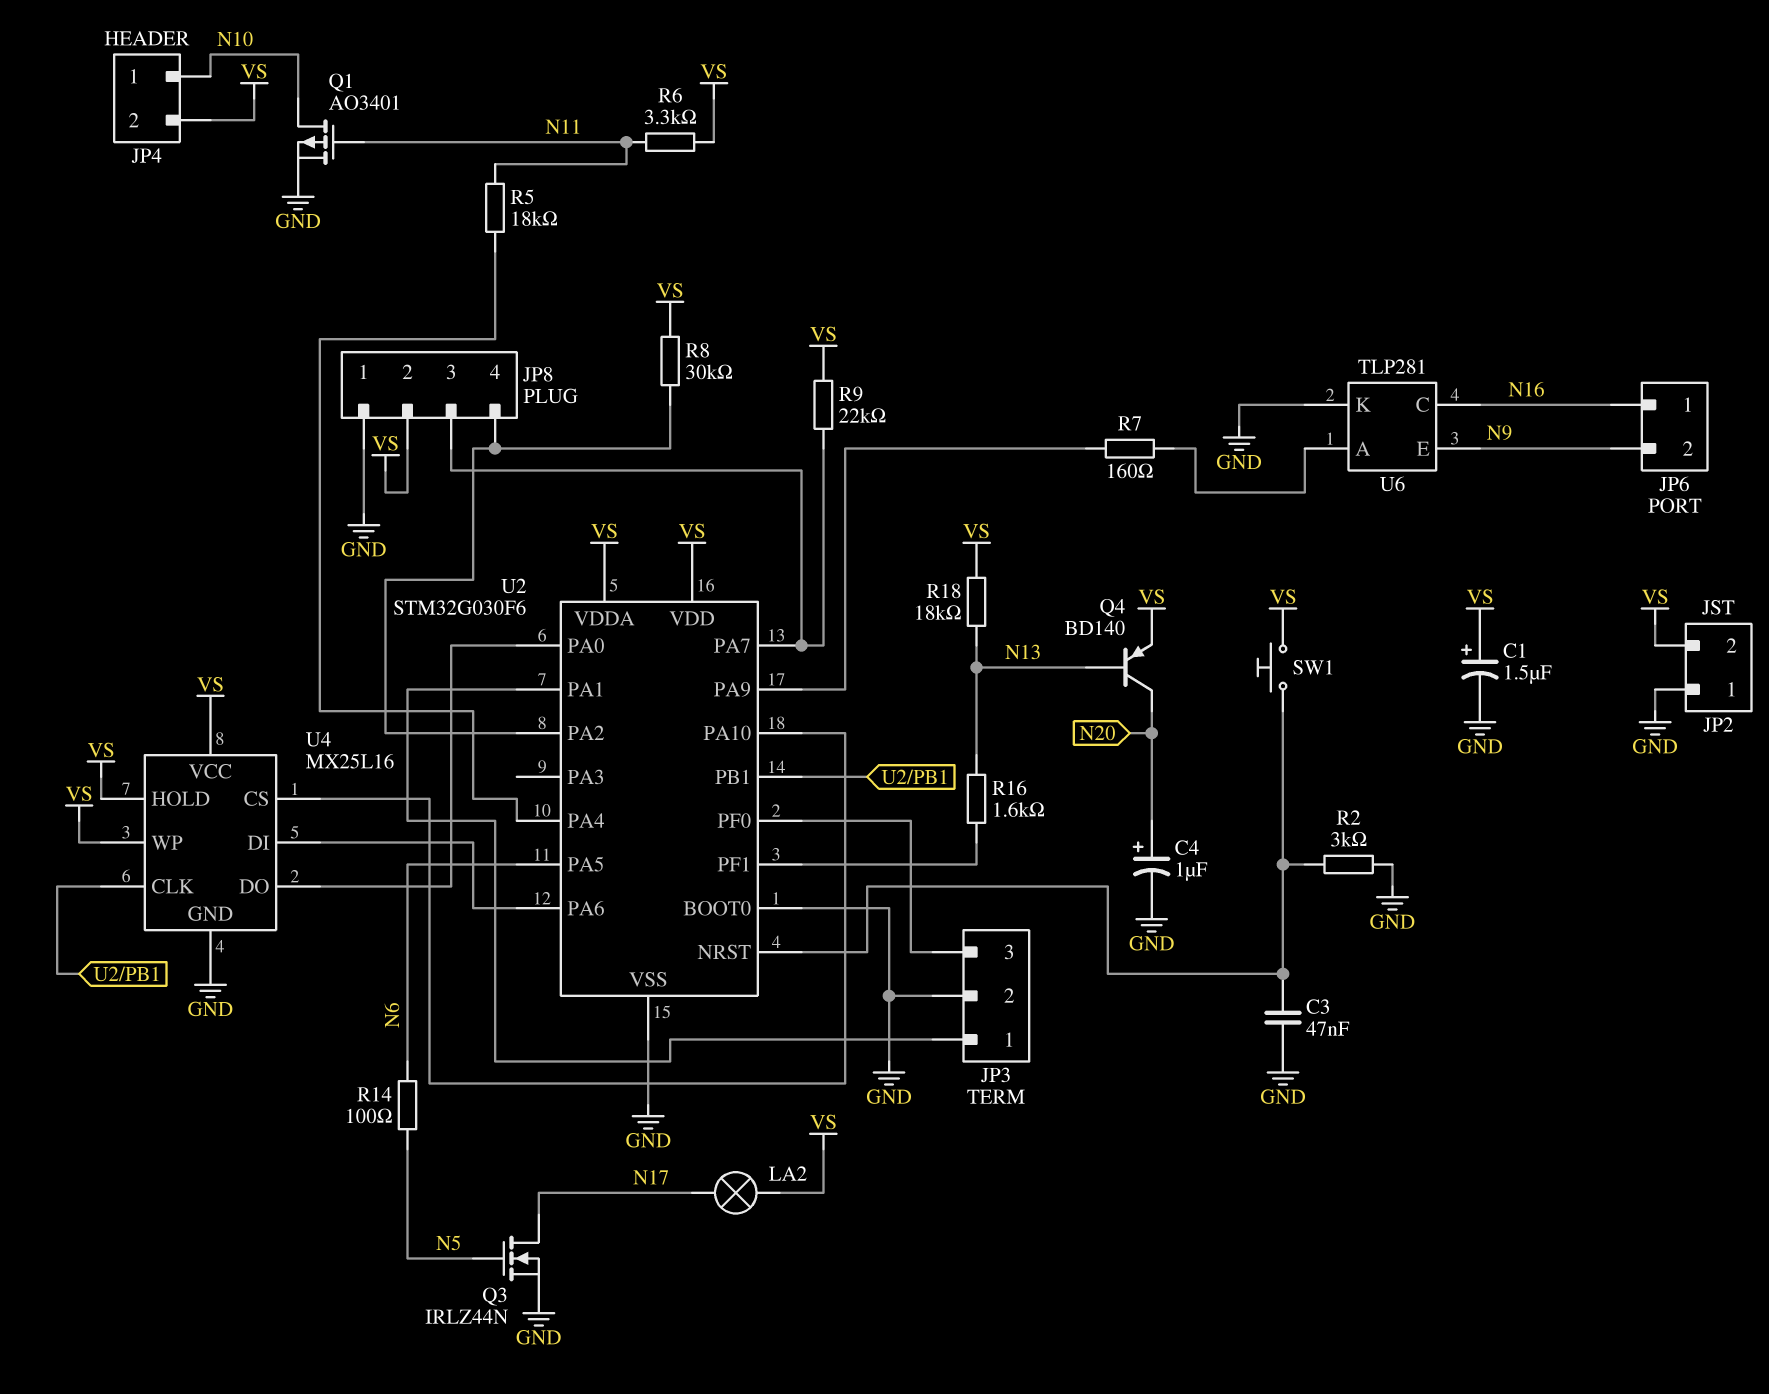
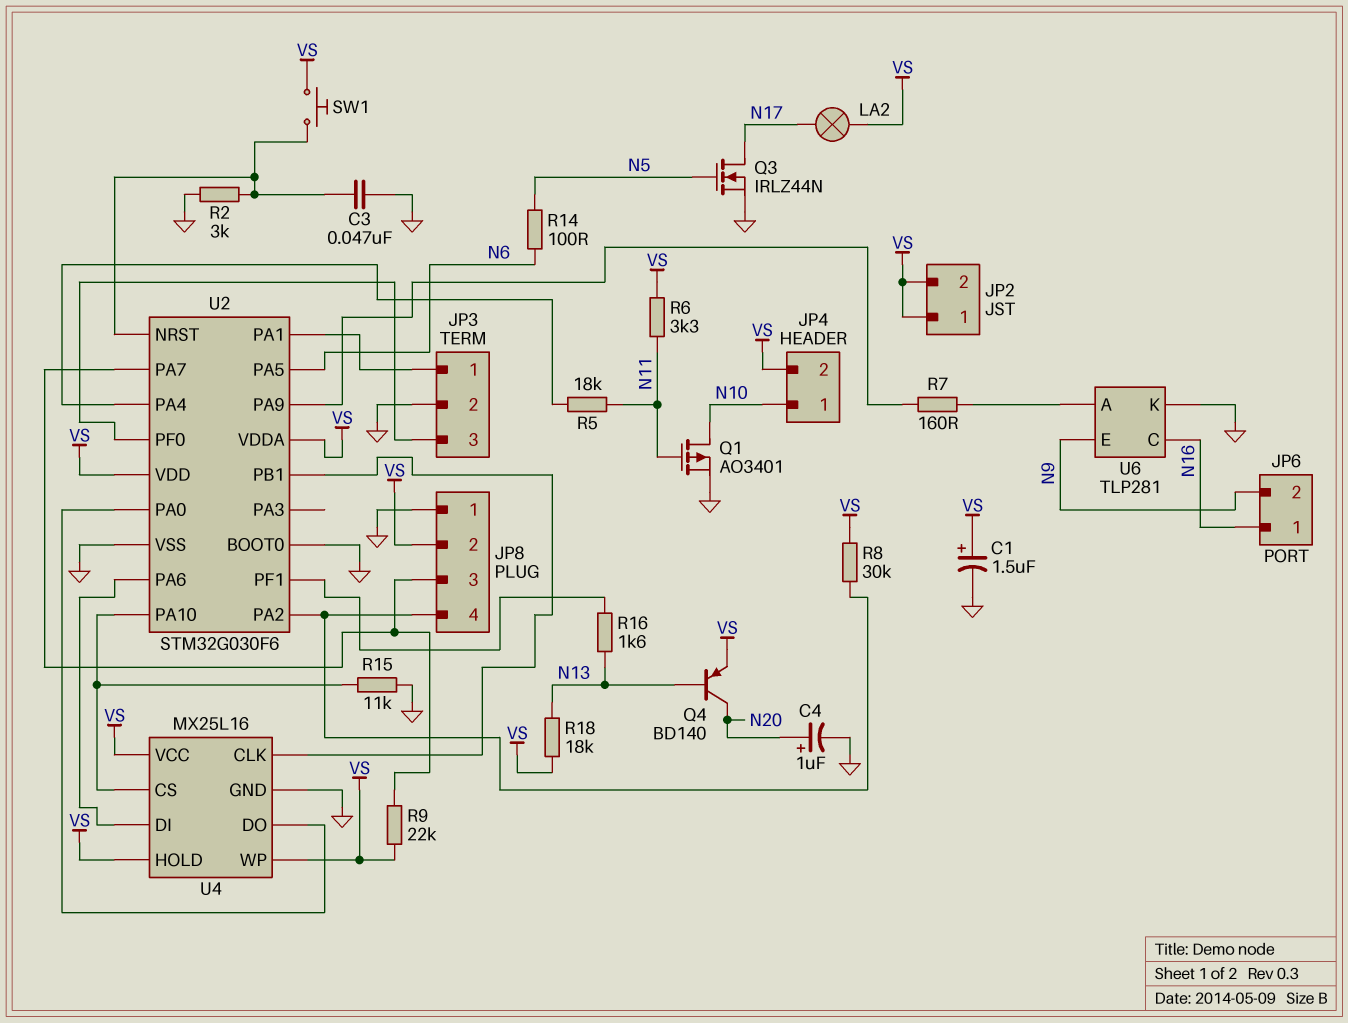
JP2 pin 1: GND -> VS
R15: none -> 11k (GND, U2/PA10)

